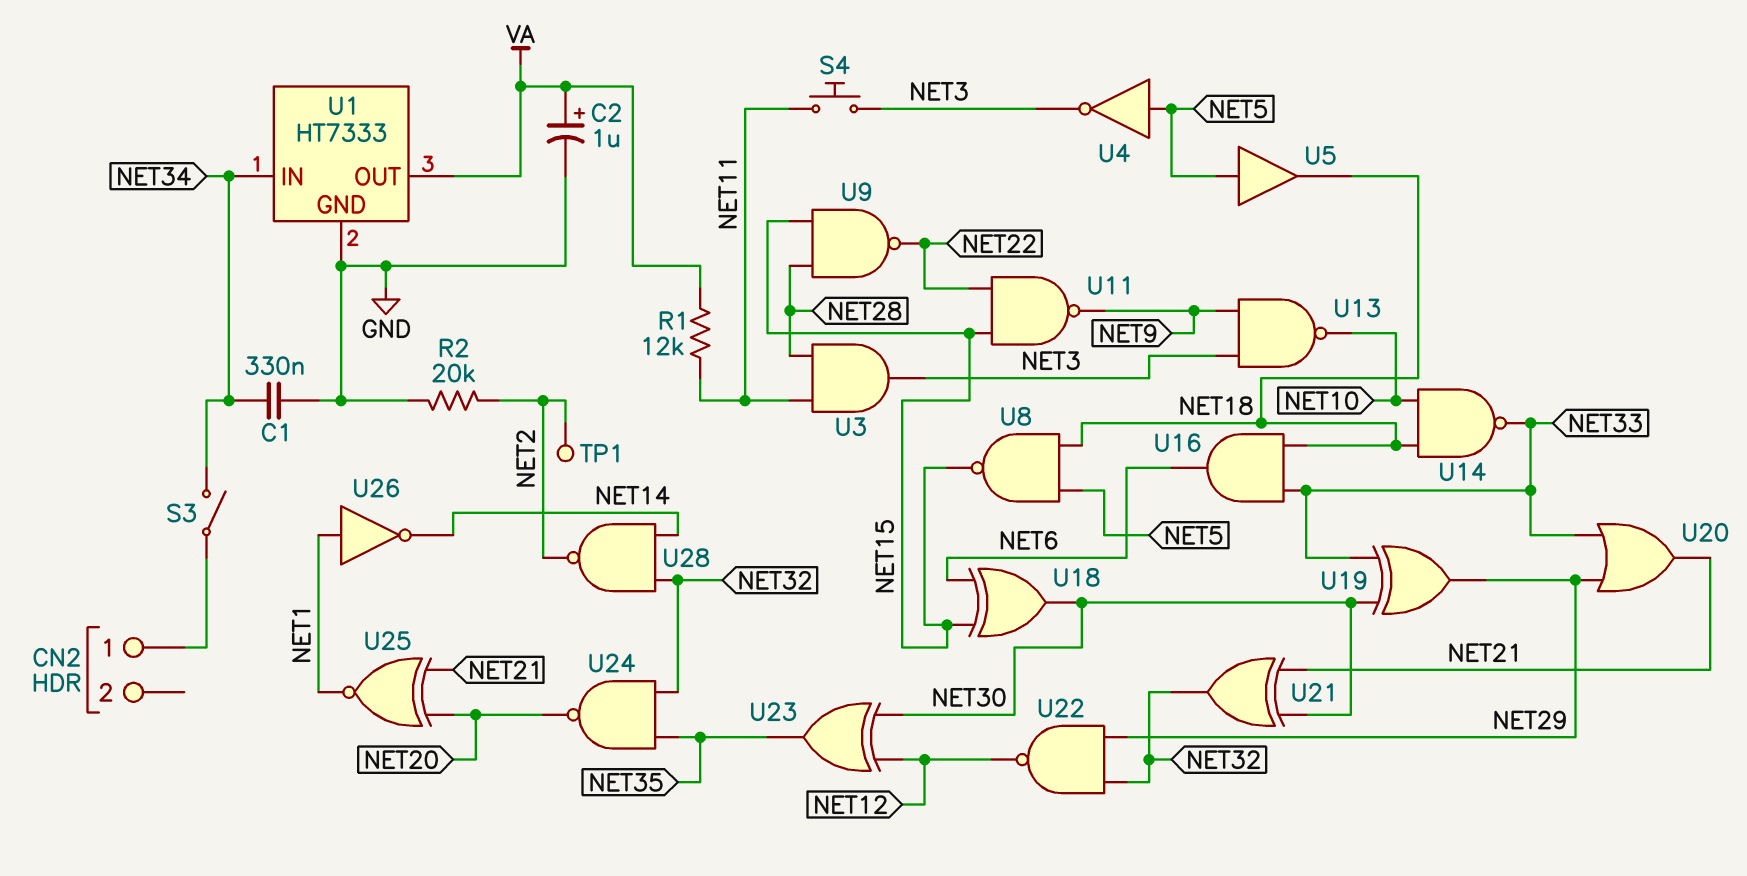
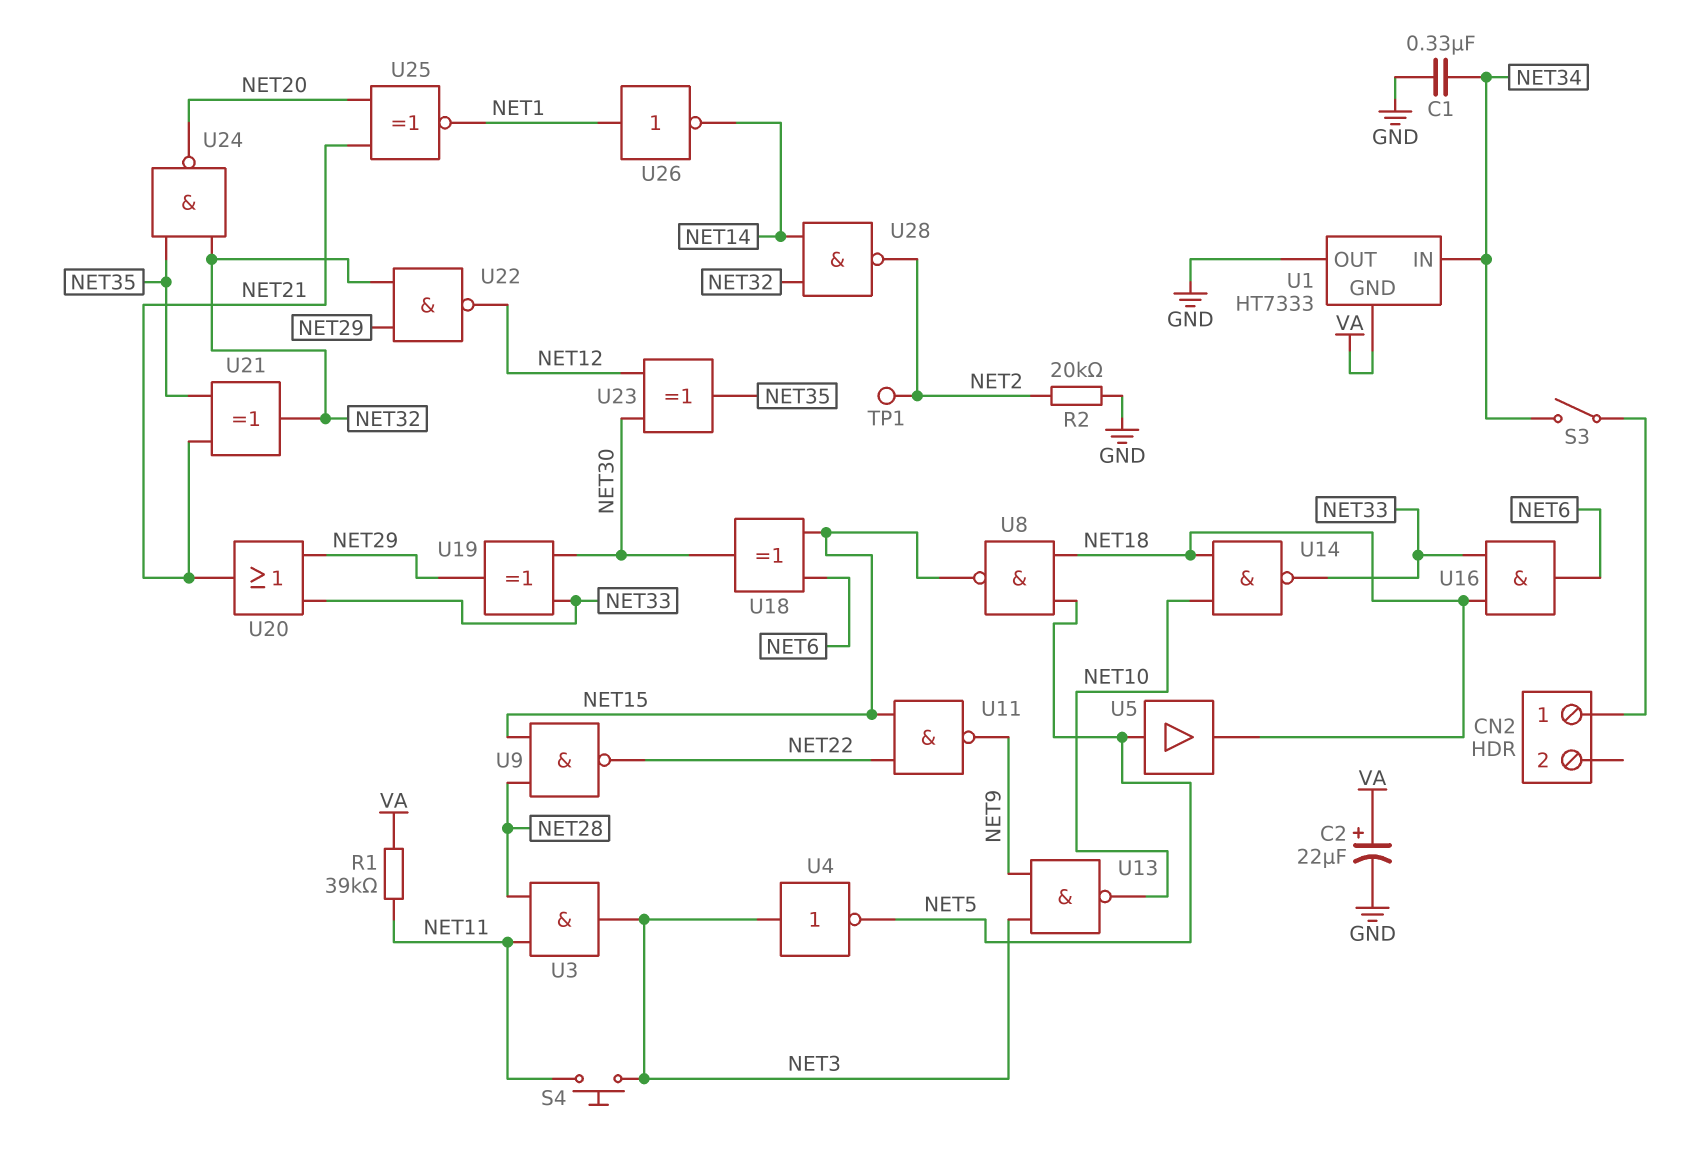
C2: 1uF (plus VA, minus GND) -> 22uF (plus VA, minus GND)
R1: 12k (NET11, VA) -> 39k (NET11, VA)
U1 pin GND: GND -> VA
U1 pin OUT: VA -> GND
U4: NOT (in NET5, out NET3) -> NOT (in NET3, out NET5)
U21: XOR (in NET21, in NET30, out NET32) -> XOR (in NET21, in NET35, out NET32)

